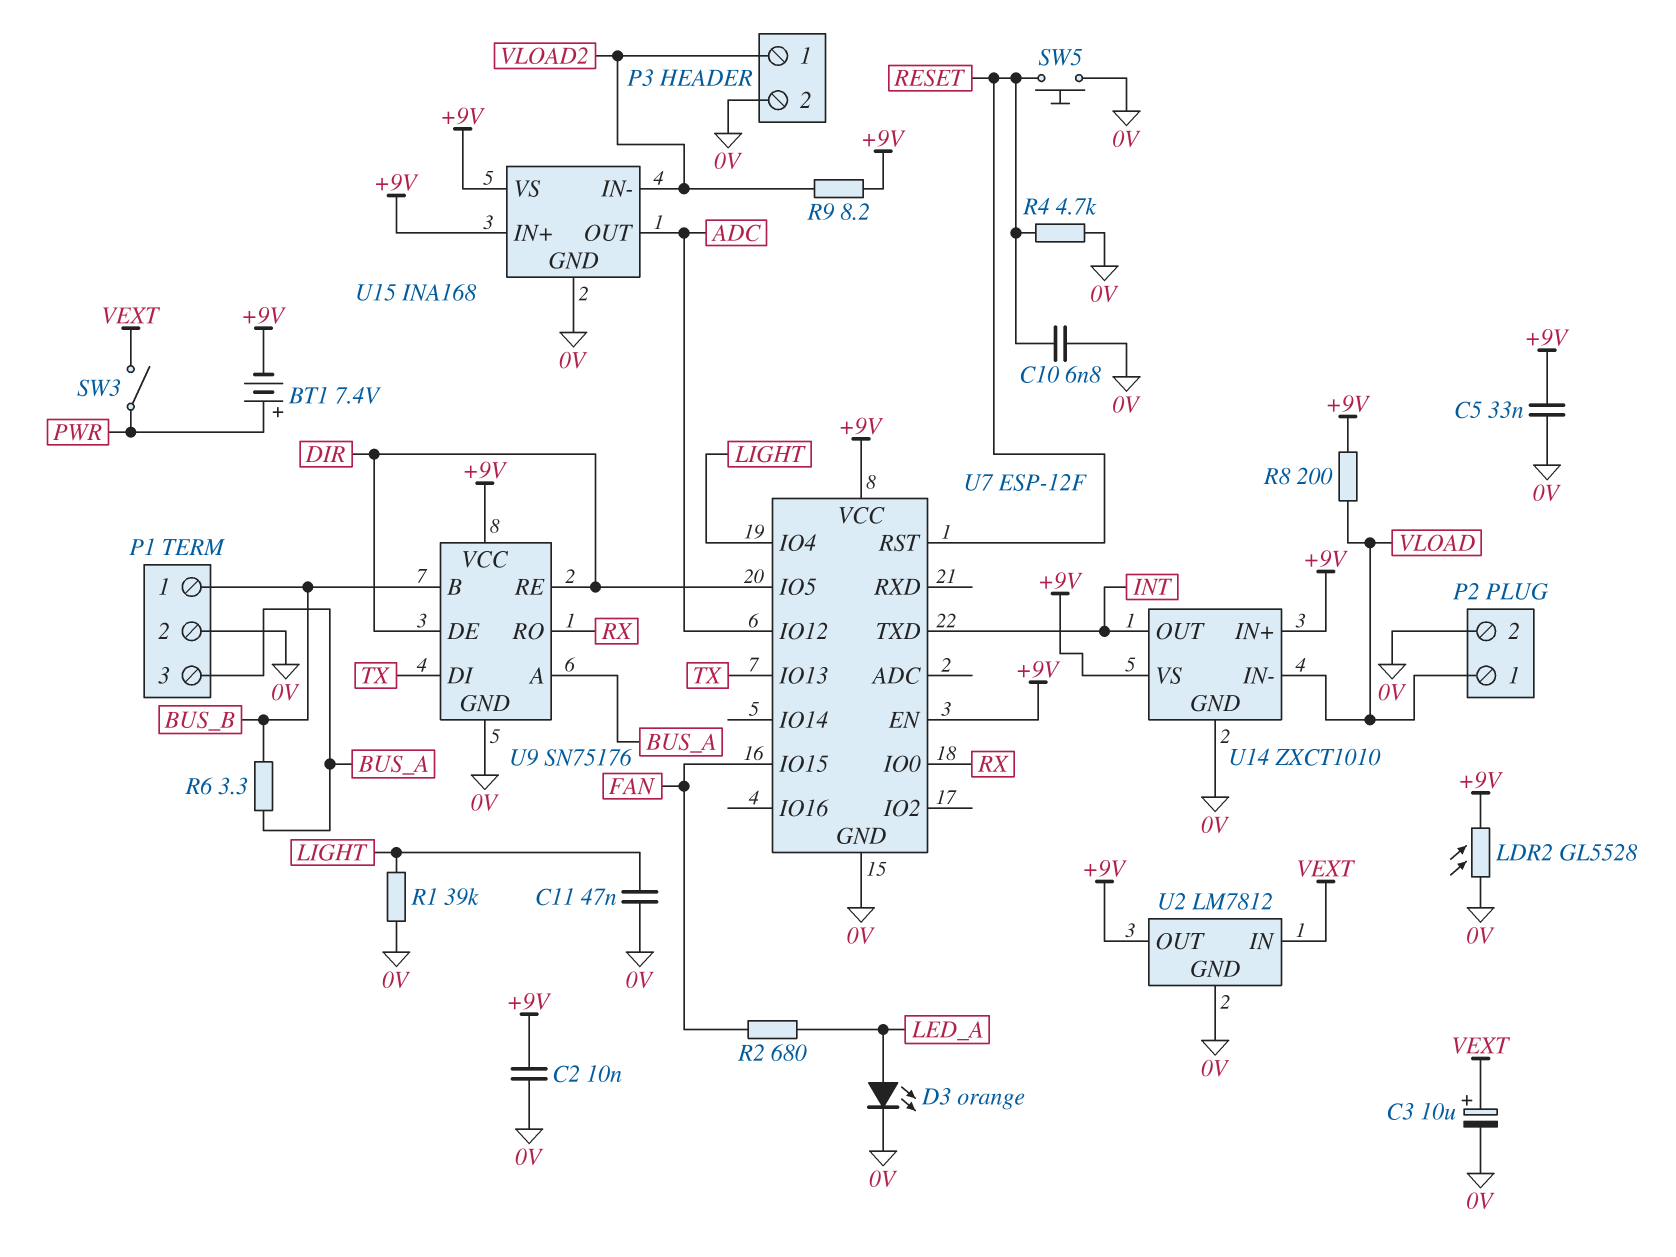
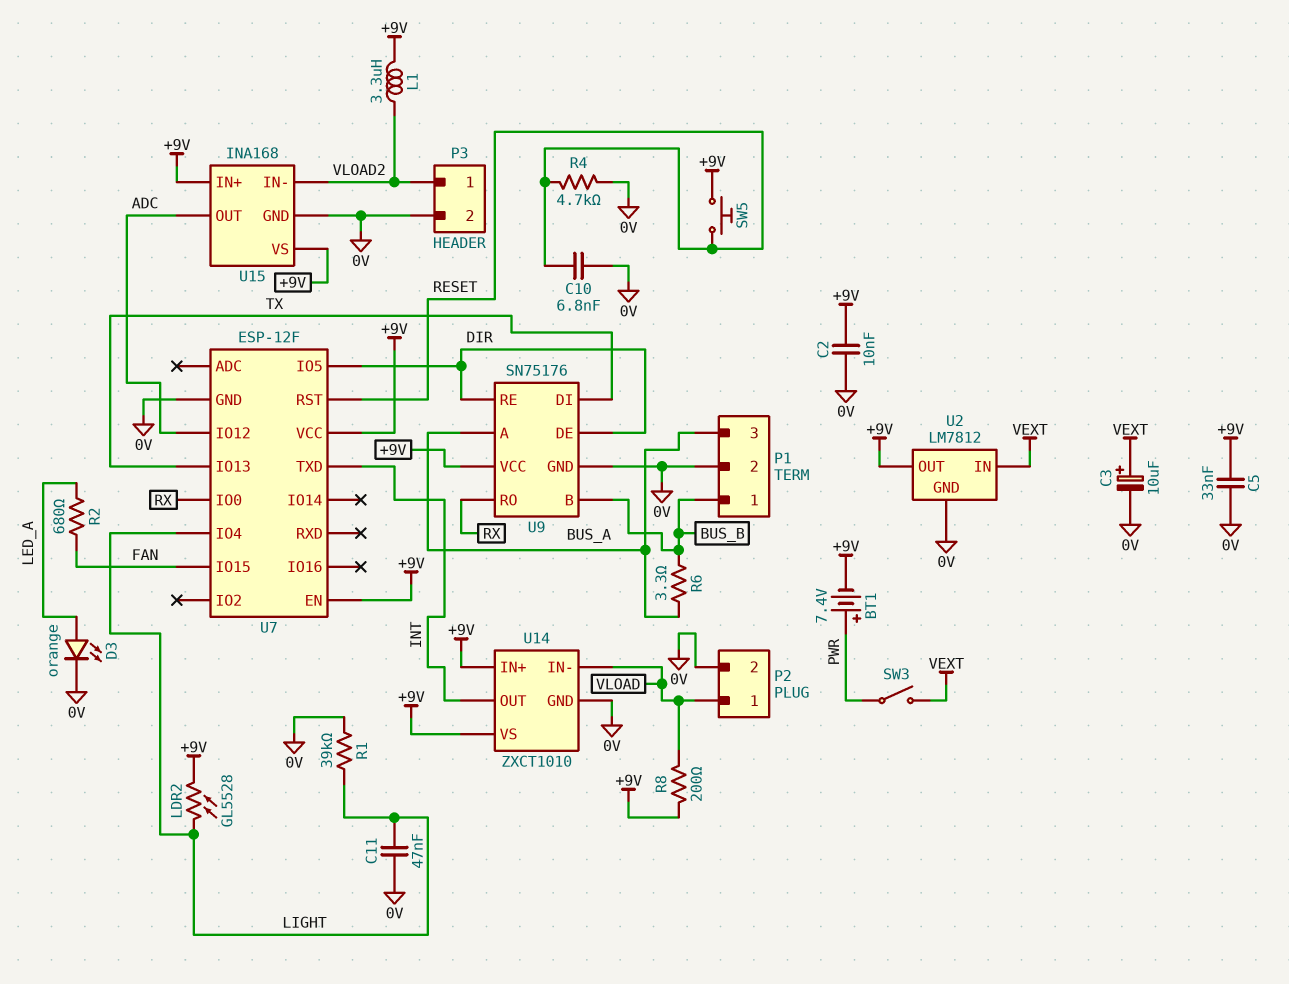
L1: none -> 3.3uH (+9V, VLOAD2)
LDR2: GL5528 (+9V, 0V) -> GL5528 (+9V, LIGHT)
R9: 8.2 (+9V, VLOAD2) -> none
SW5: button (0V, RESET) -> button (+9V, RESET)

